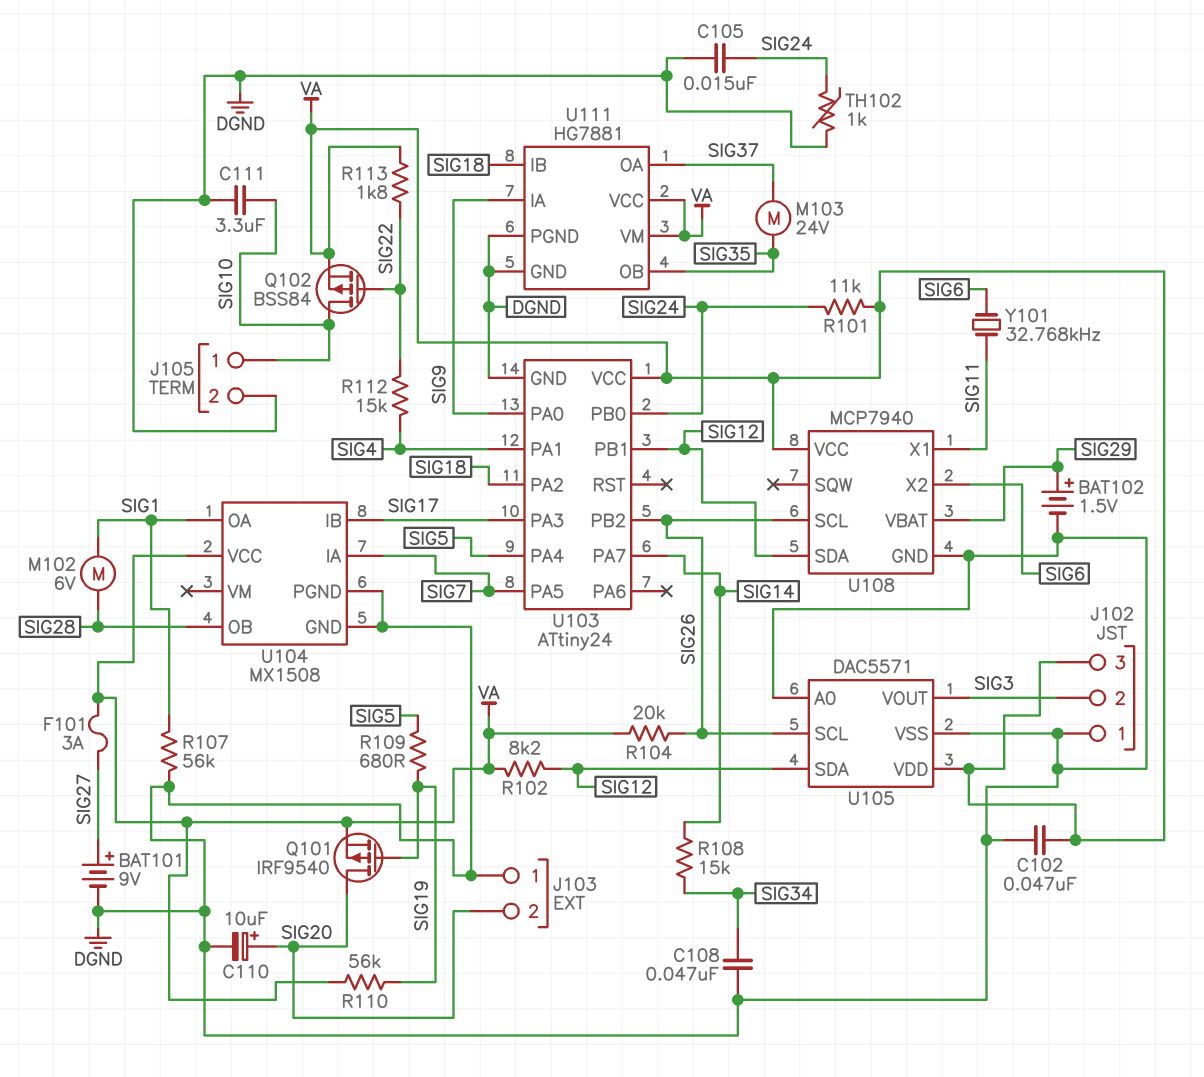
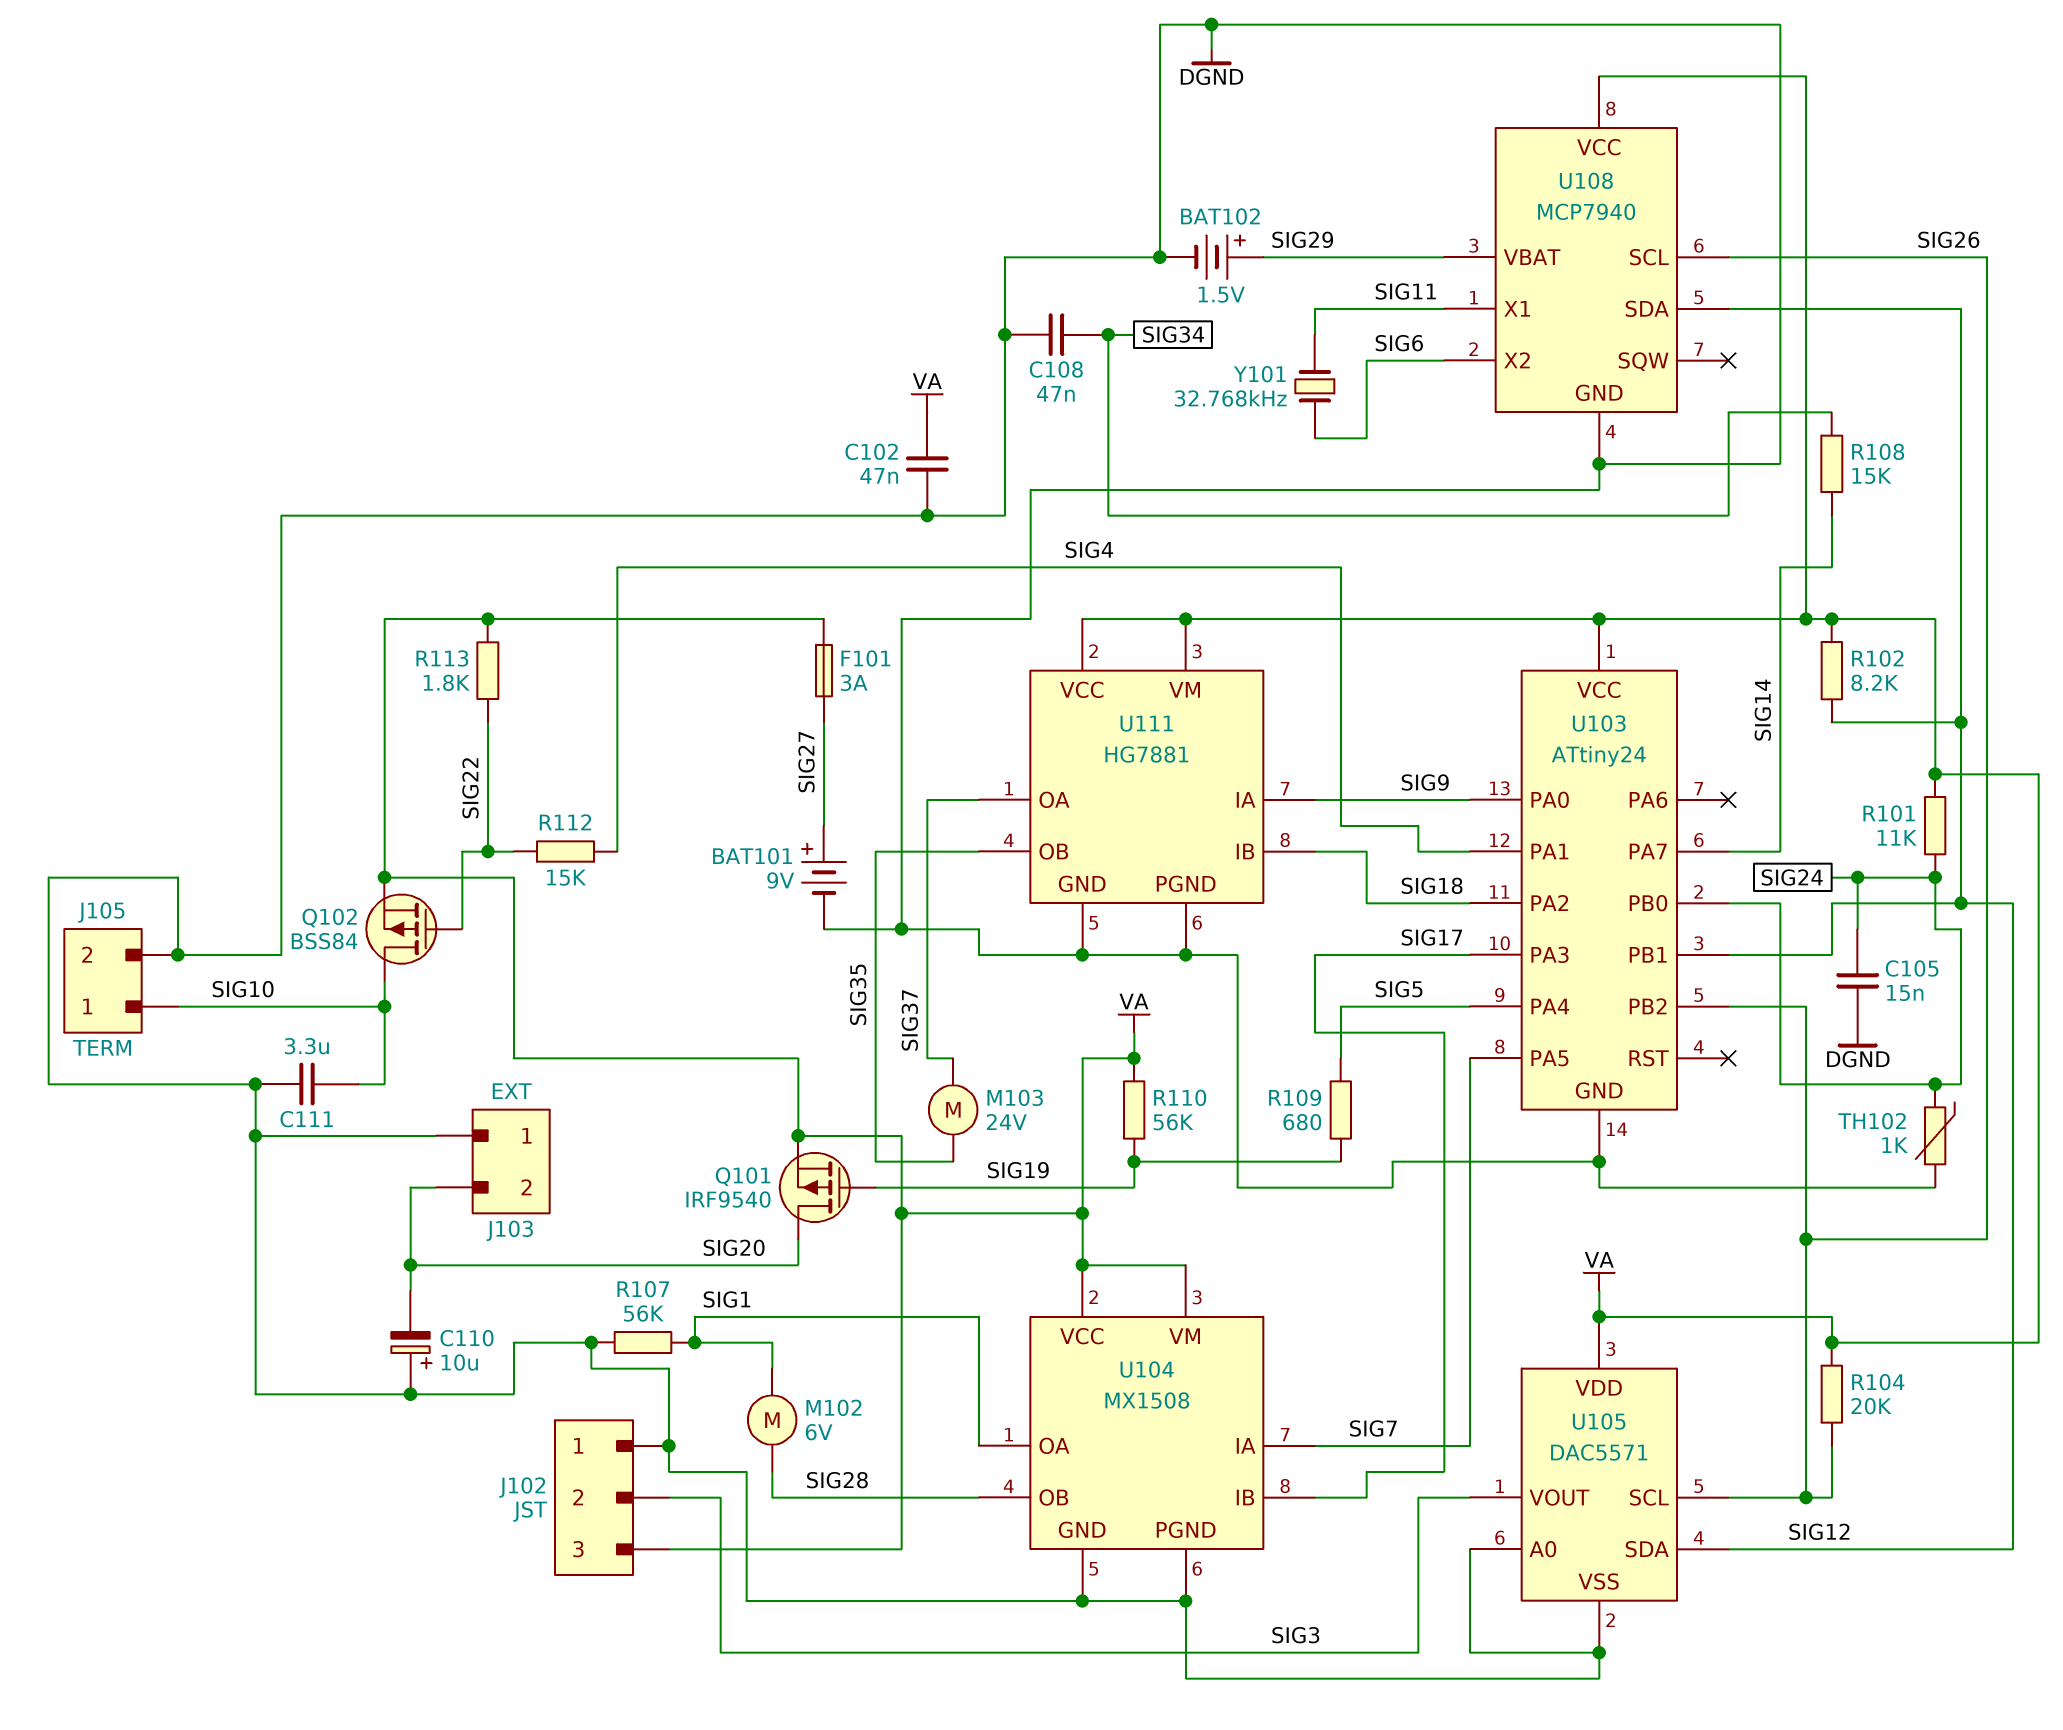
C110: 10uF (plus SIG20, minus DGND) -> 10uF (plus DGND, minus SIG20)
U104 pin VM: none -> VA

